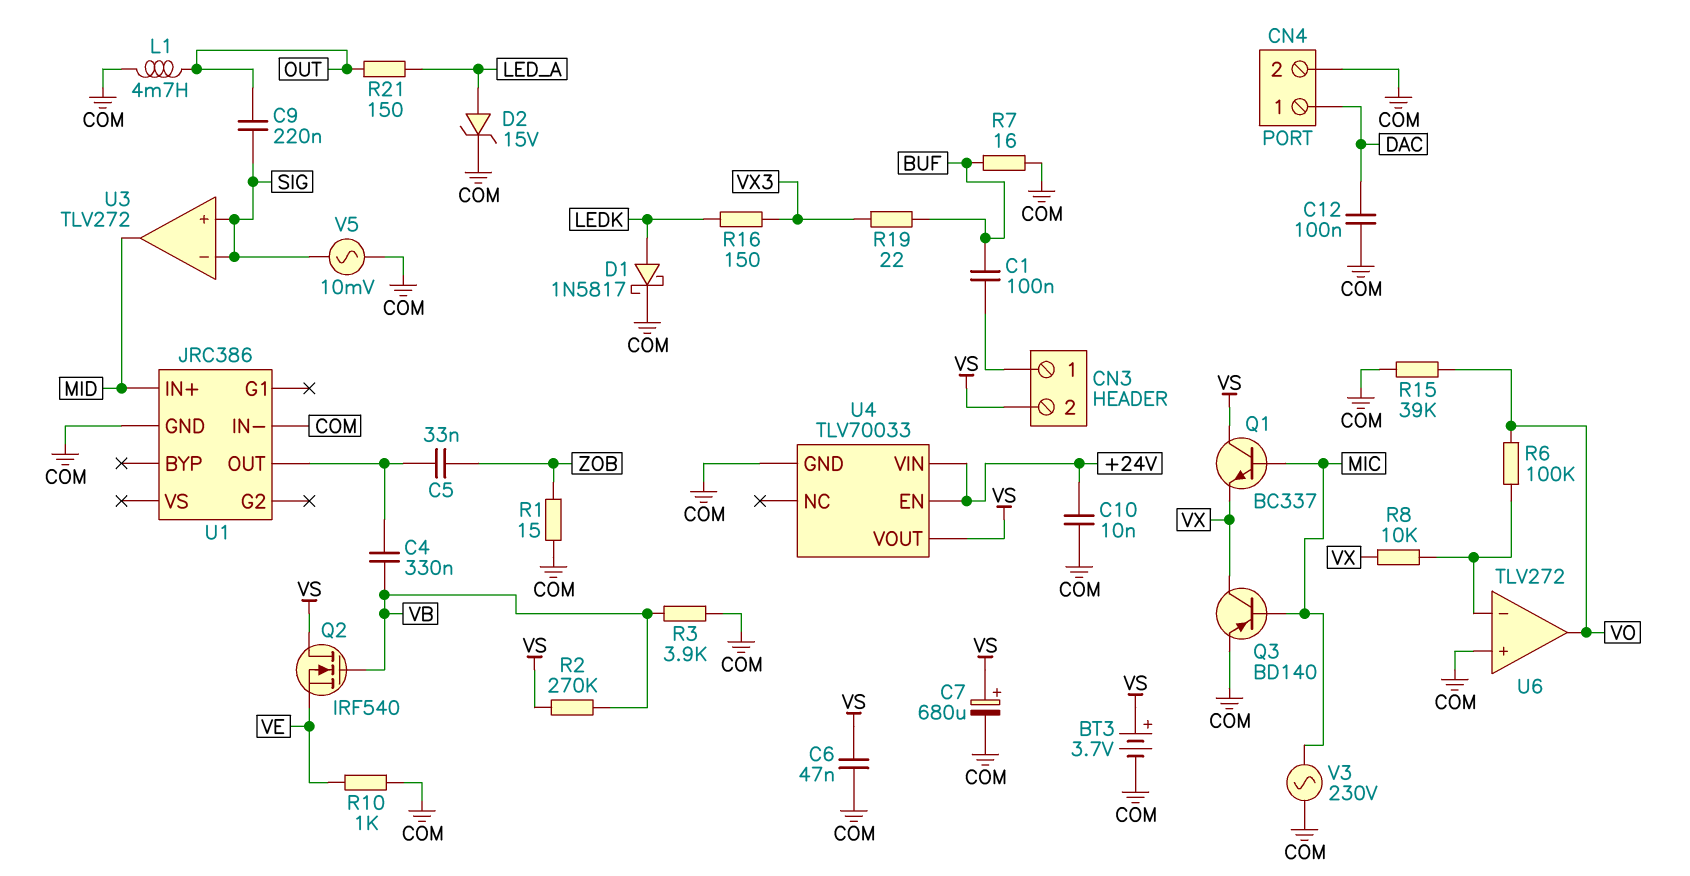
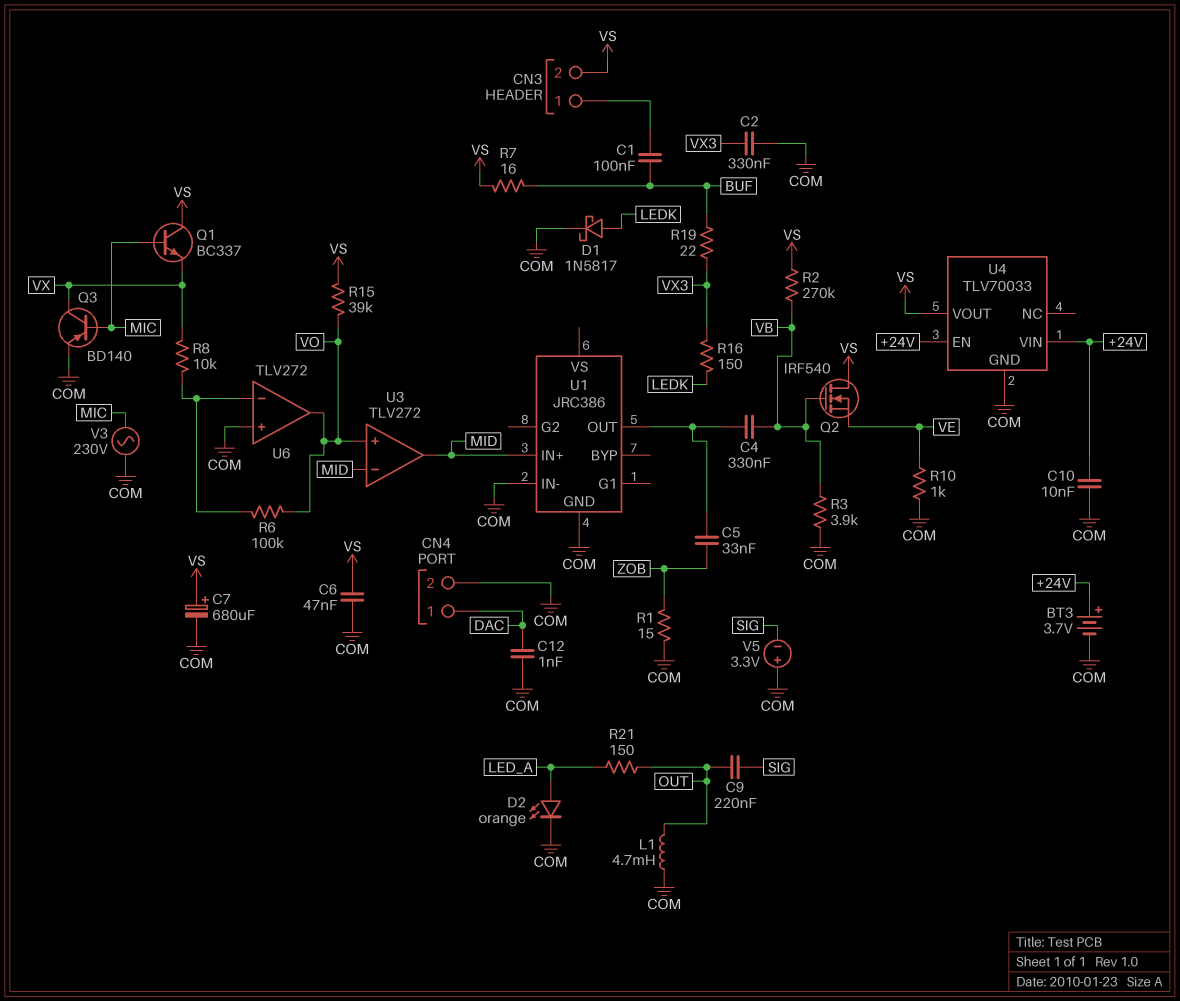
BT3: 3.7V (plus VS, minus COM) -> 3.7V (plus +24V, minus COM)
C2: none -> 330nF (COM, VX3)
C12: 100nF (COM, DAC) -> 1nF (COM, DAC)
D2: zener 15V (A LED_A, K COM) -> LED orange (A LED_A, K COM)
R7: 16 (BUF, COM) -> 16 (BUF, VS)
R15: 39k (COM, VO) -> 39k (VO, VS)
U3 pin in+: SIG -> VO
U3 pin in-: SIG -> MID
V5: AC 10mV (COM, SIG) -> 3.3V (plus COM, minus SIG)

